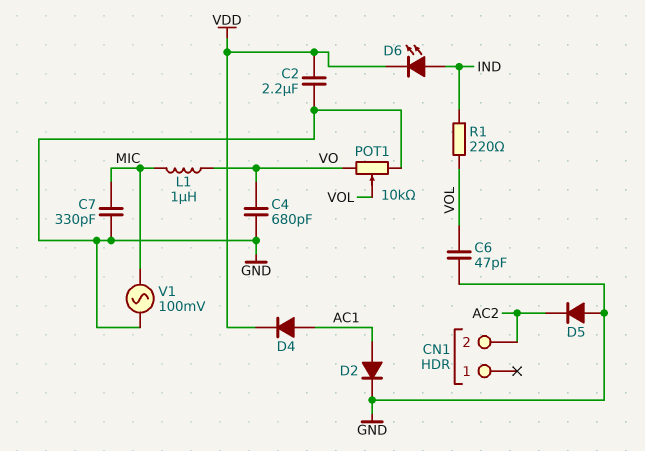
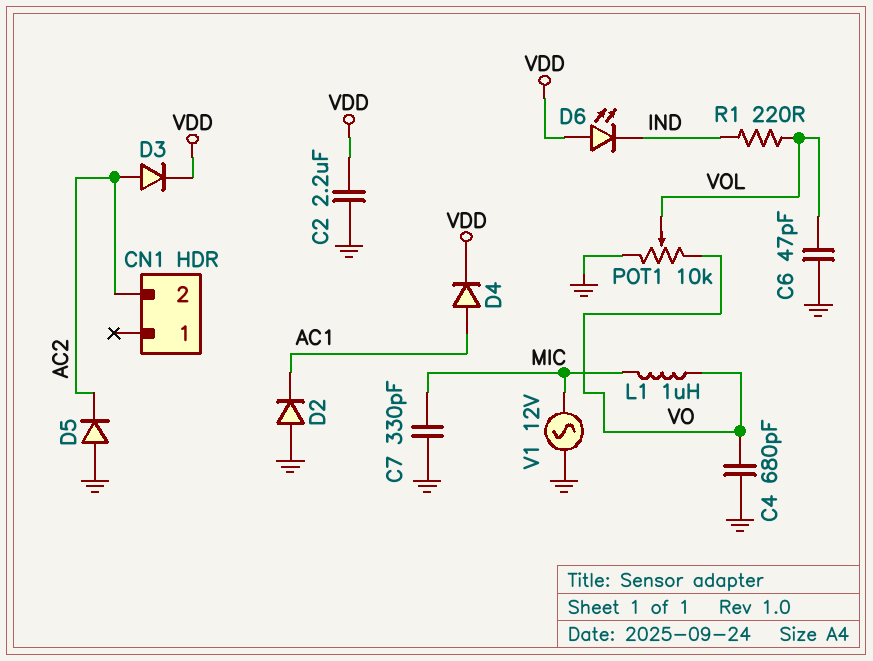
D2: diode (A AC1, K GND) -> diode (A GND, K AC1)
D3: none -> diode (A AC2, K VDD)
D6: LED (A IND, K VDD) -> LED (A VDD, K IND)
V1: AC 100mV (GND, MIC) -> AC 12V (GND, MIC)

